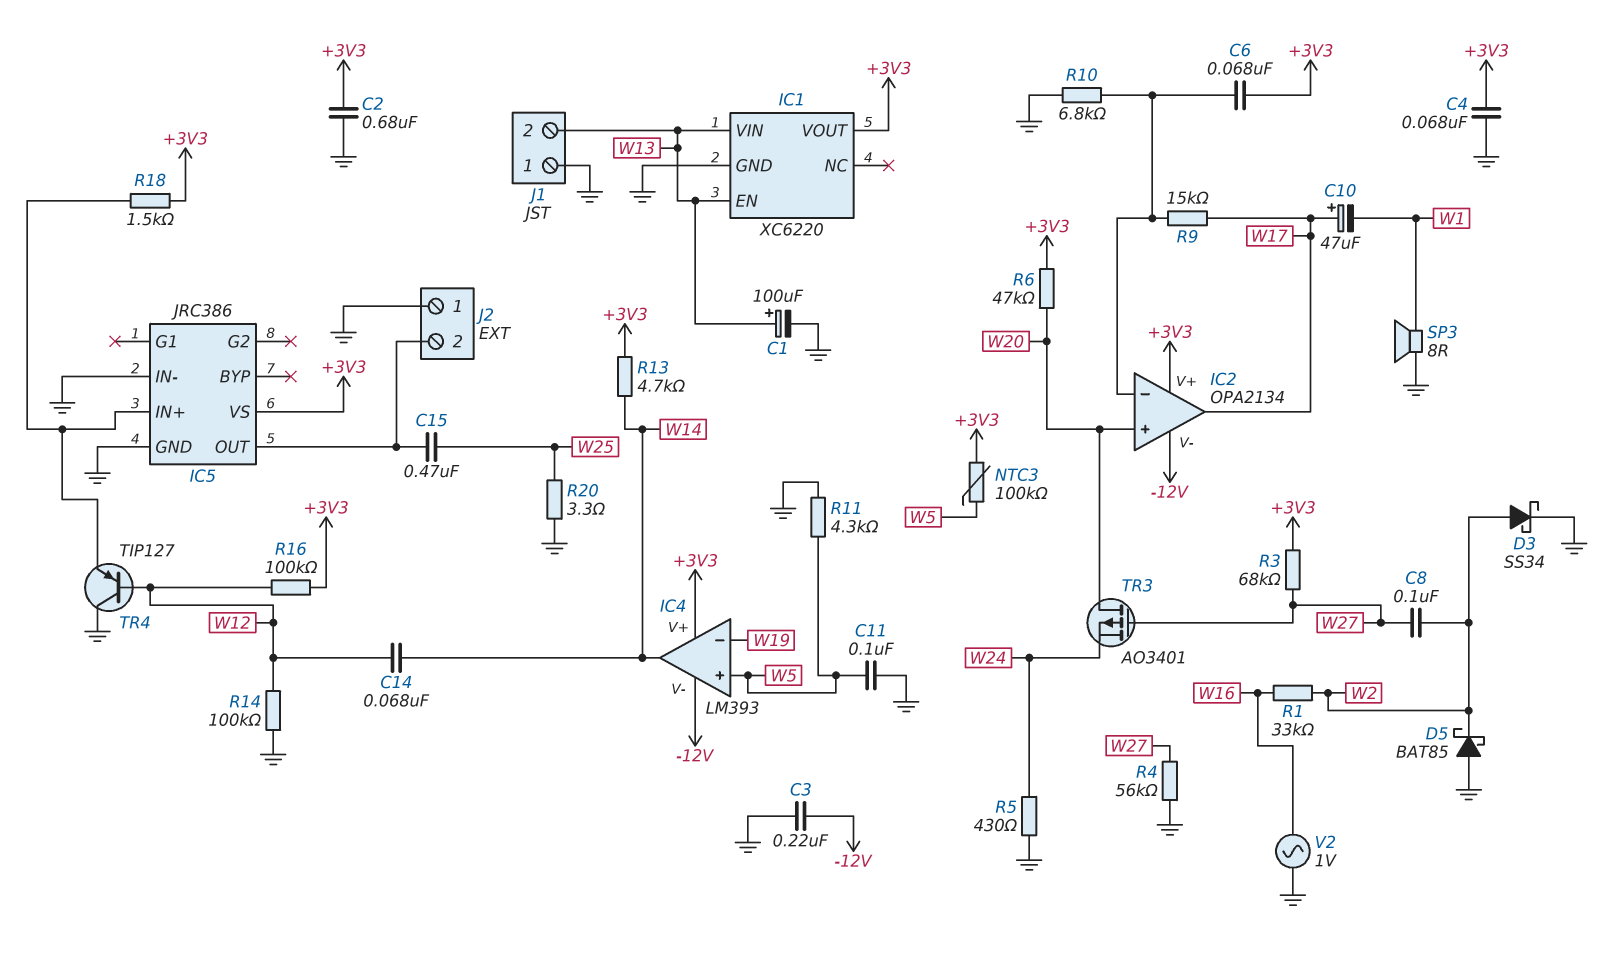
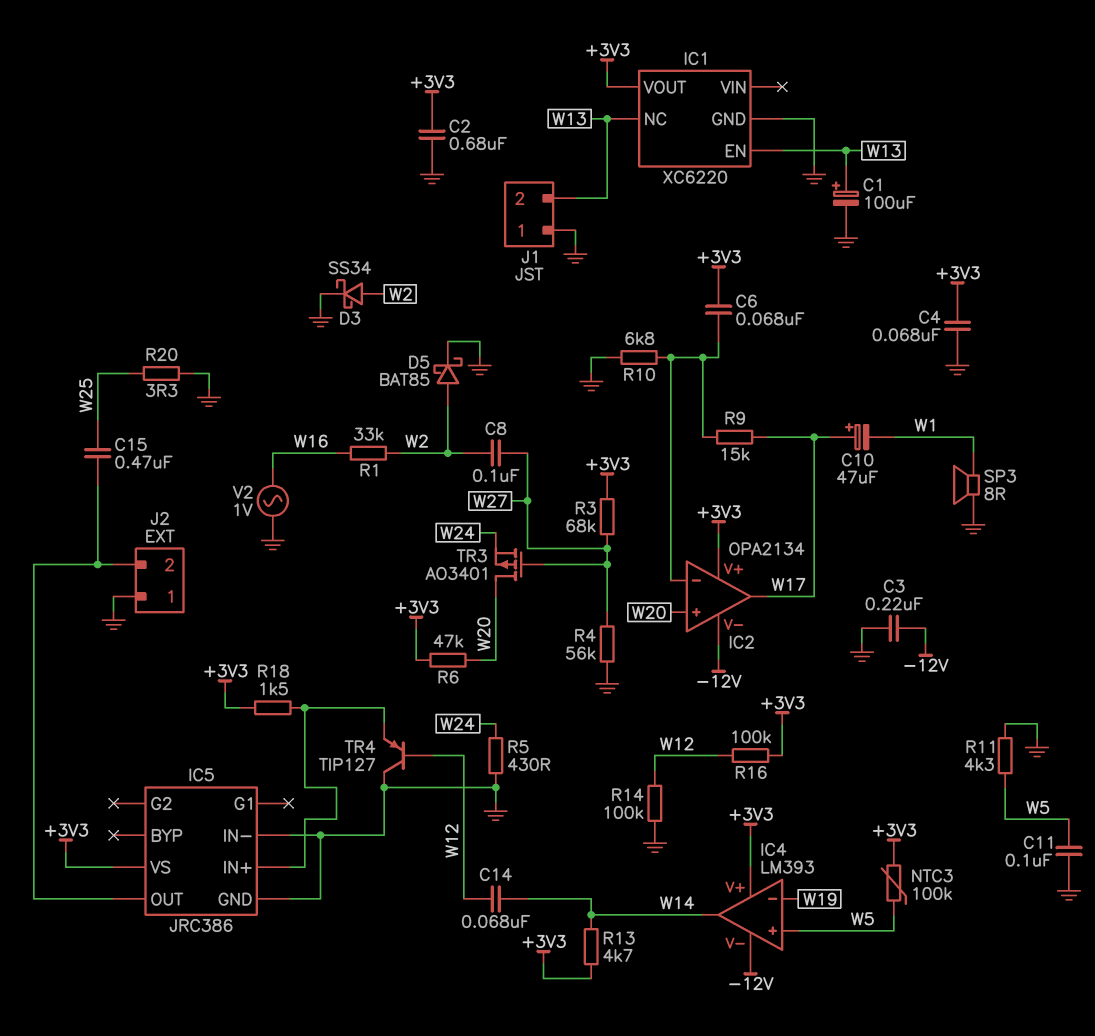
D5: schottky BAT85 (A GND, K W2) -> schottky BAT85 (A W2, K GND)
IC1 pin NC: none -> W13
IC1 pin VIN: W13 -> none

